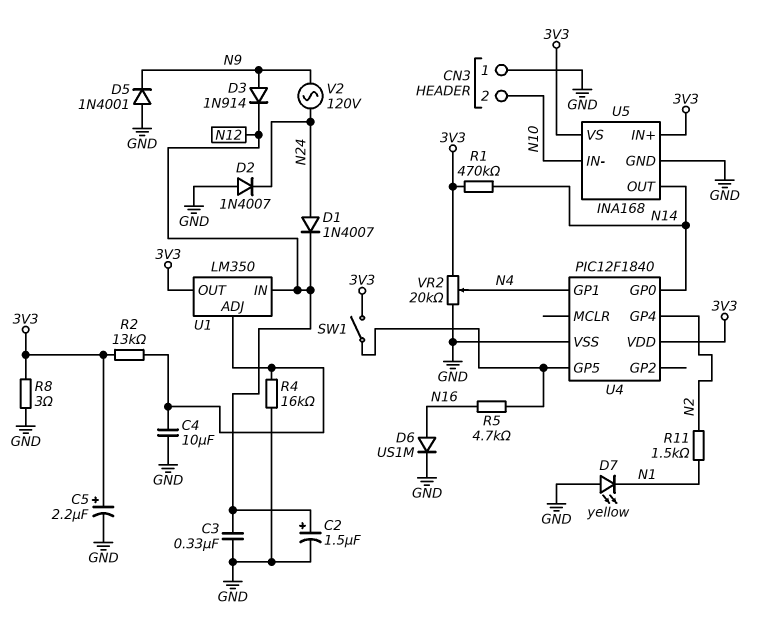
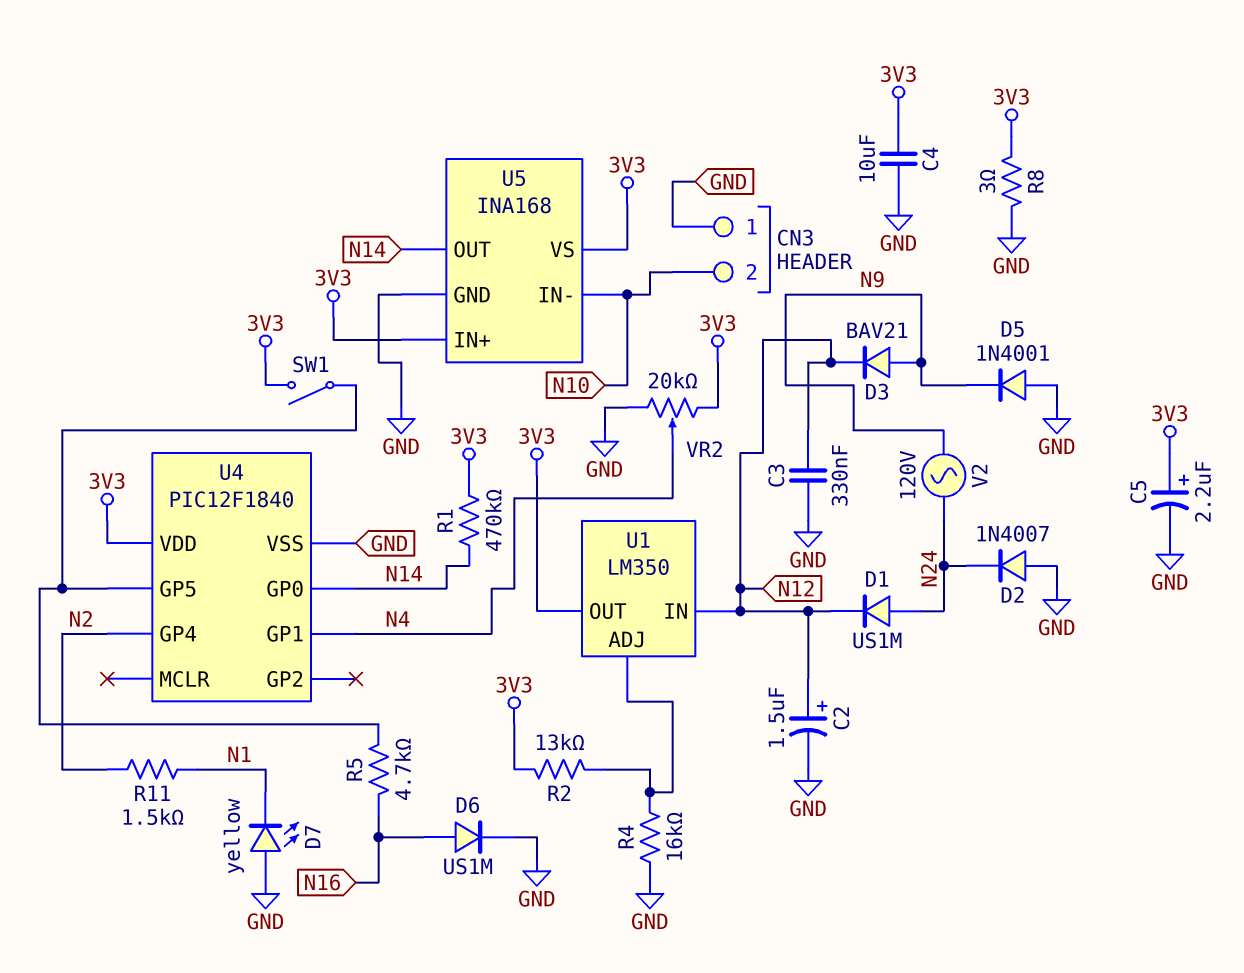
C4: 10uF (GND, U1/ADJ) -> 10uF (3V3, GND)
D1: diode 1N4007 (A N24, K N12) -> diode US1M (A N24, K N12)
D3: diode 1N914 (A N9, K N12) -> diode BAV21 (A N9, K N12)

